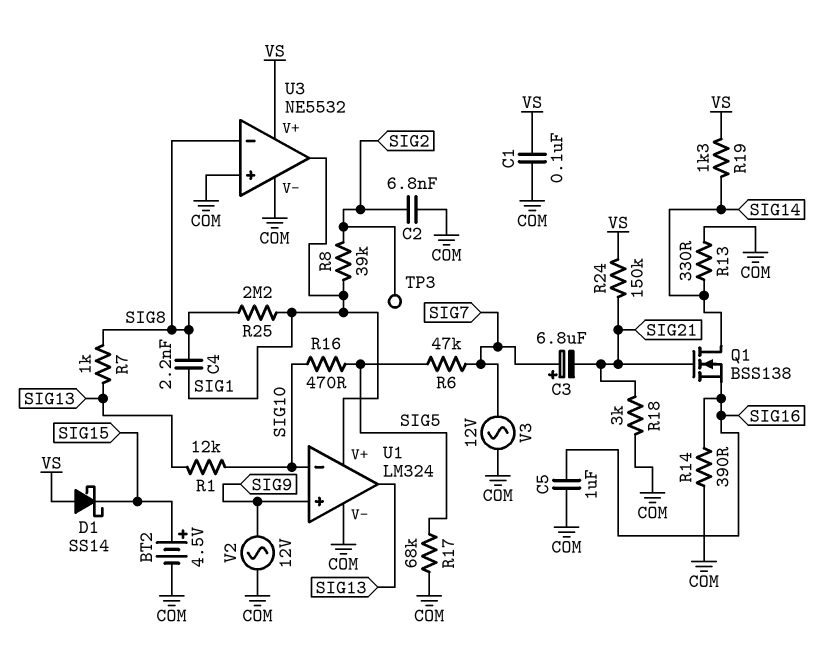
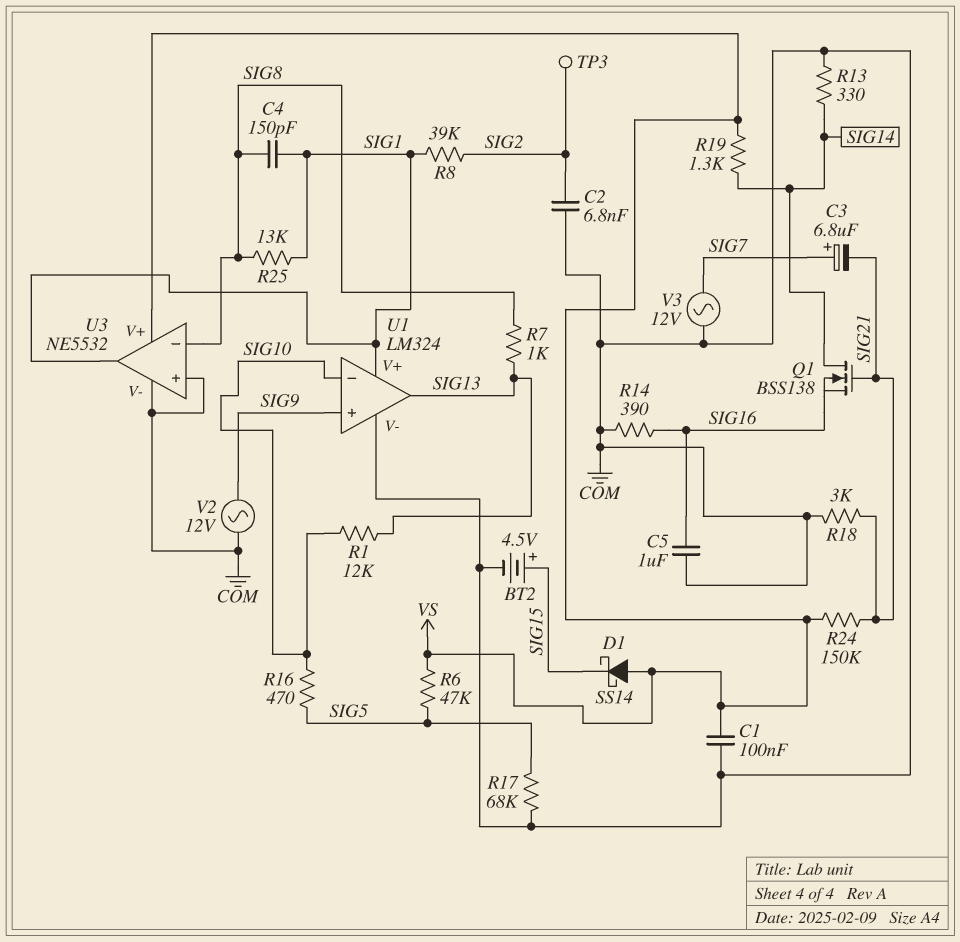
C4: 2.2nF (SIG1, SIG8) -> 150pF (SIG1, SIG8)
R6: 47k (SIG5, SIG7) -> 47k (SIG5, VS)
R25: 2.2M (SIG1, SIG8) -> 13k (SIG1, SIG8)

